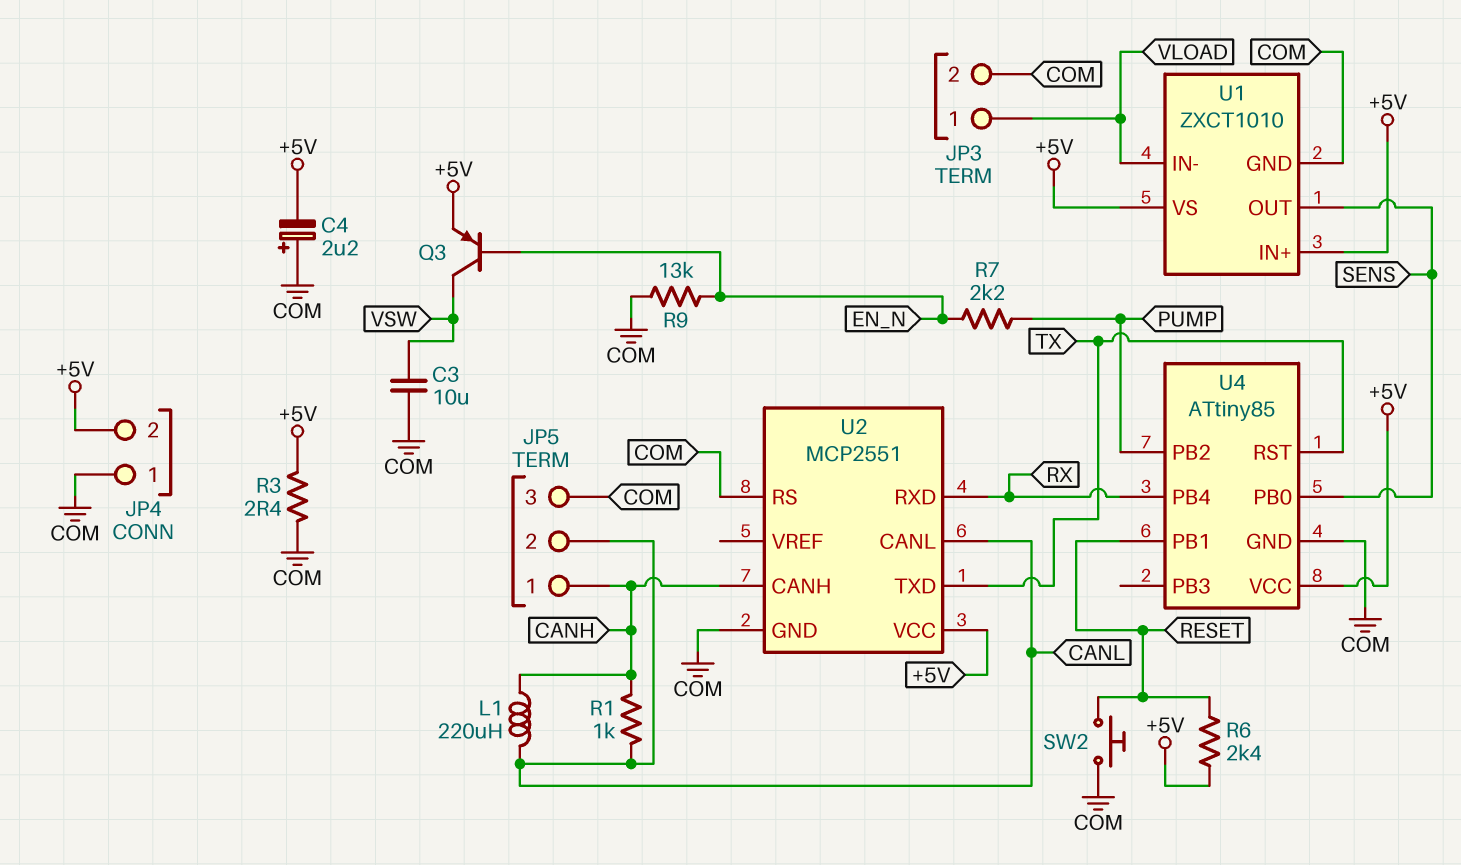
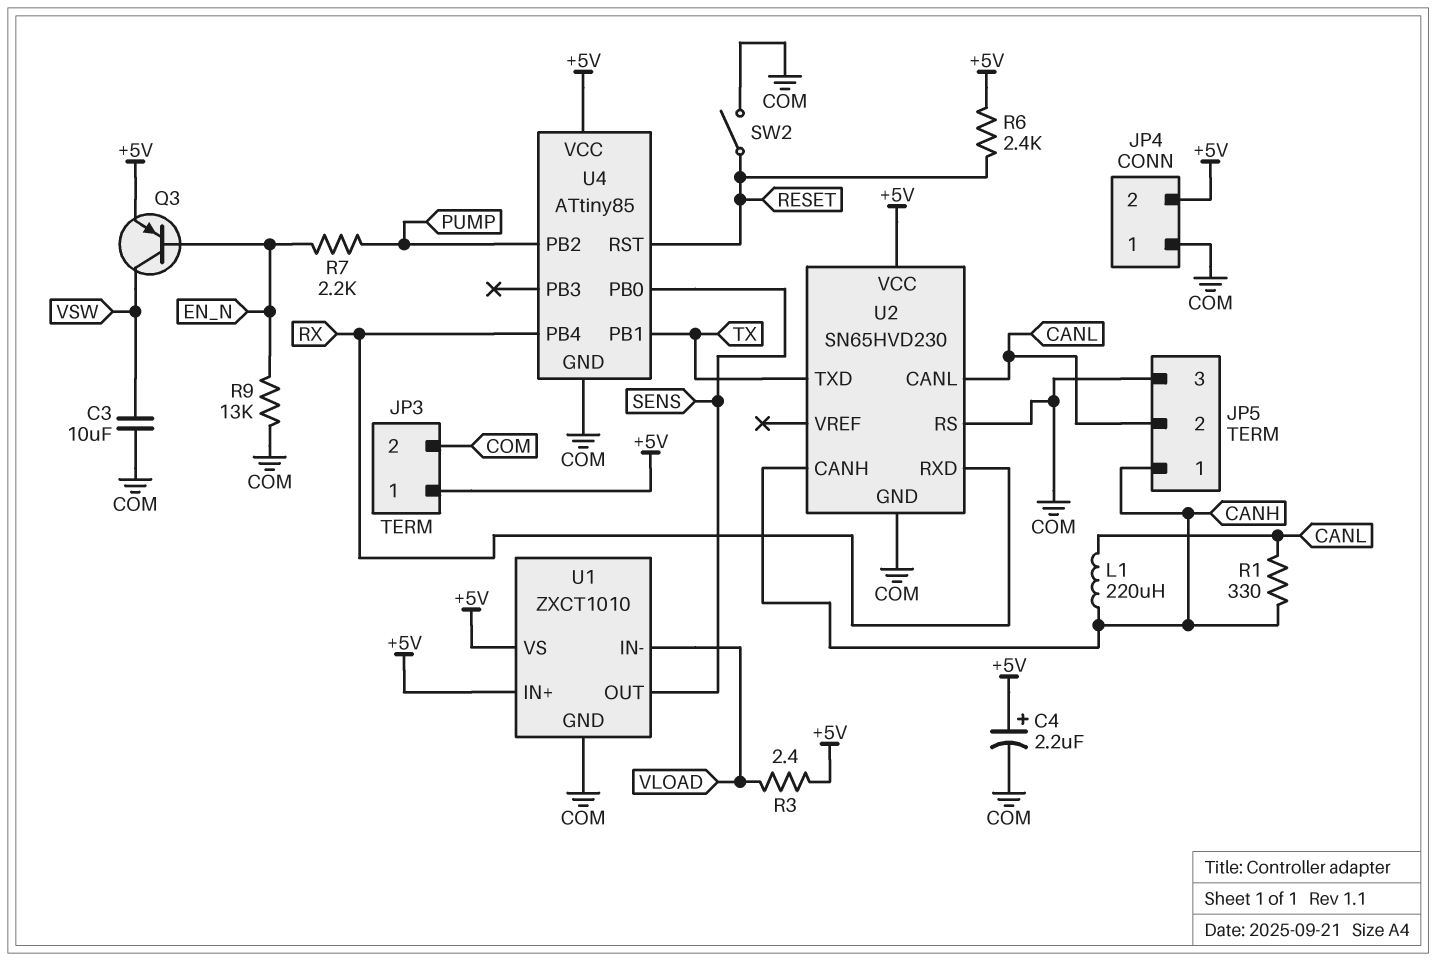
C4: 2.2uF (plus COM, minus +5V) -> 2.2uF (plus +5V, minus COM)
JP3 pin 1: VLOAD -> +5V
R1: 1k (CANH, CANL) -> 330 (CANH, CANL)
R3: 2.4 (+5V, COM) -> 2.4 (+5V, VLOAD)
SW2: button (COM, RESET) -> switch (COM, RESET)
U2: MCP2551 -> SN65HVD230
U4 pin PB1: RESET -> TX
U4 pin RST: TX -> RESET

